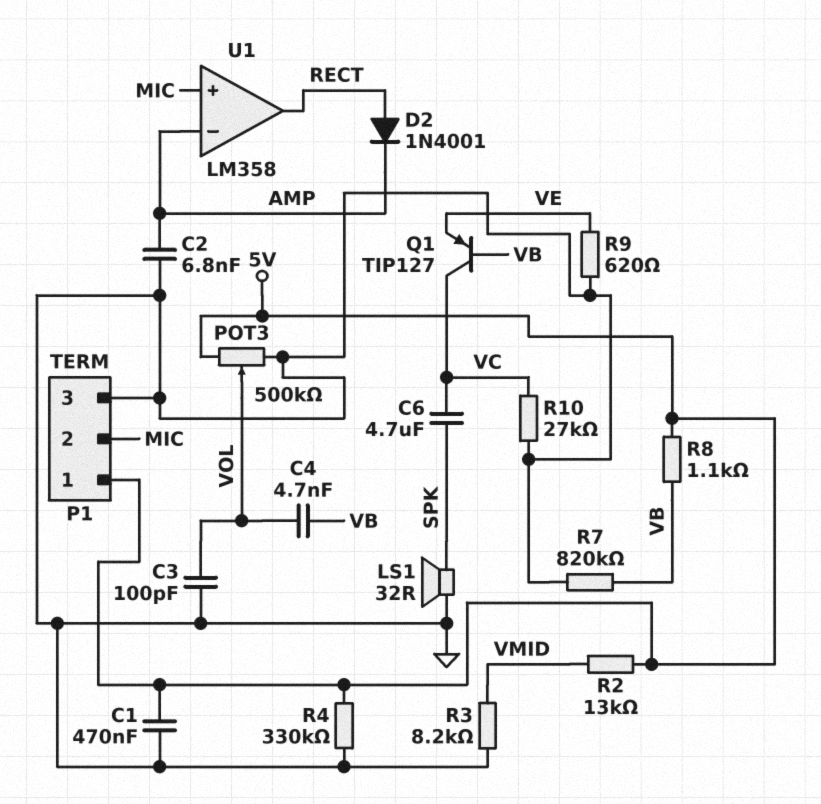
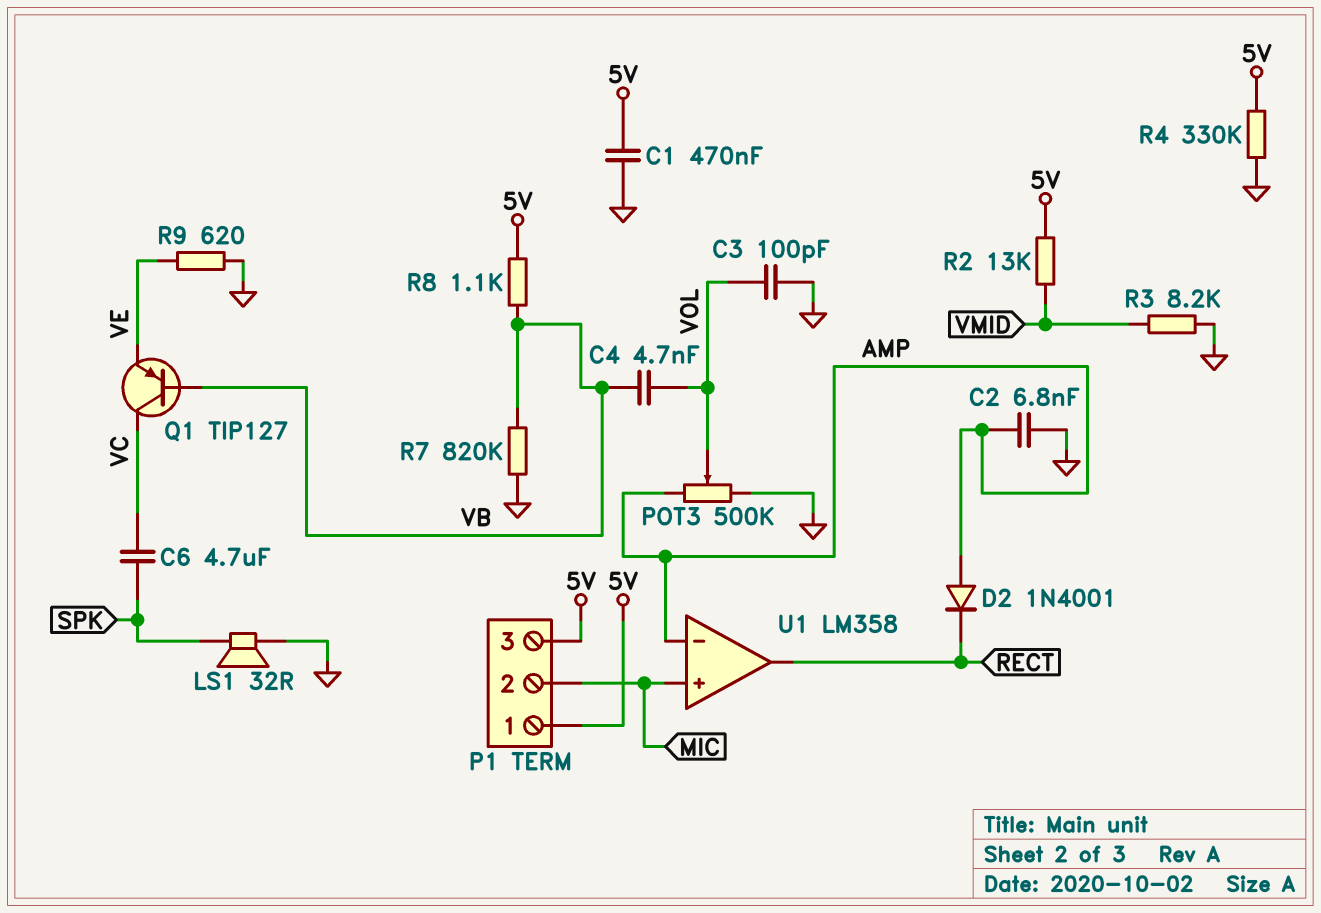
D2: diode 1N4001 (A RECT, K AMP) -> diode 1N4001 (A AMP, K RECT)
P1 pin 3: GND -> 5V
POT3: 500k (5V, GND, wiper VOL) -> 500k (AMP, GND, wiper VOL)
R10: 27k (GND, VC) -> none

